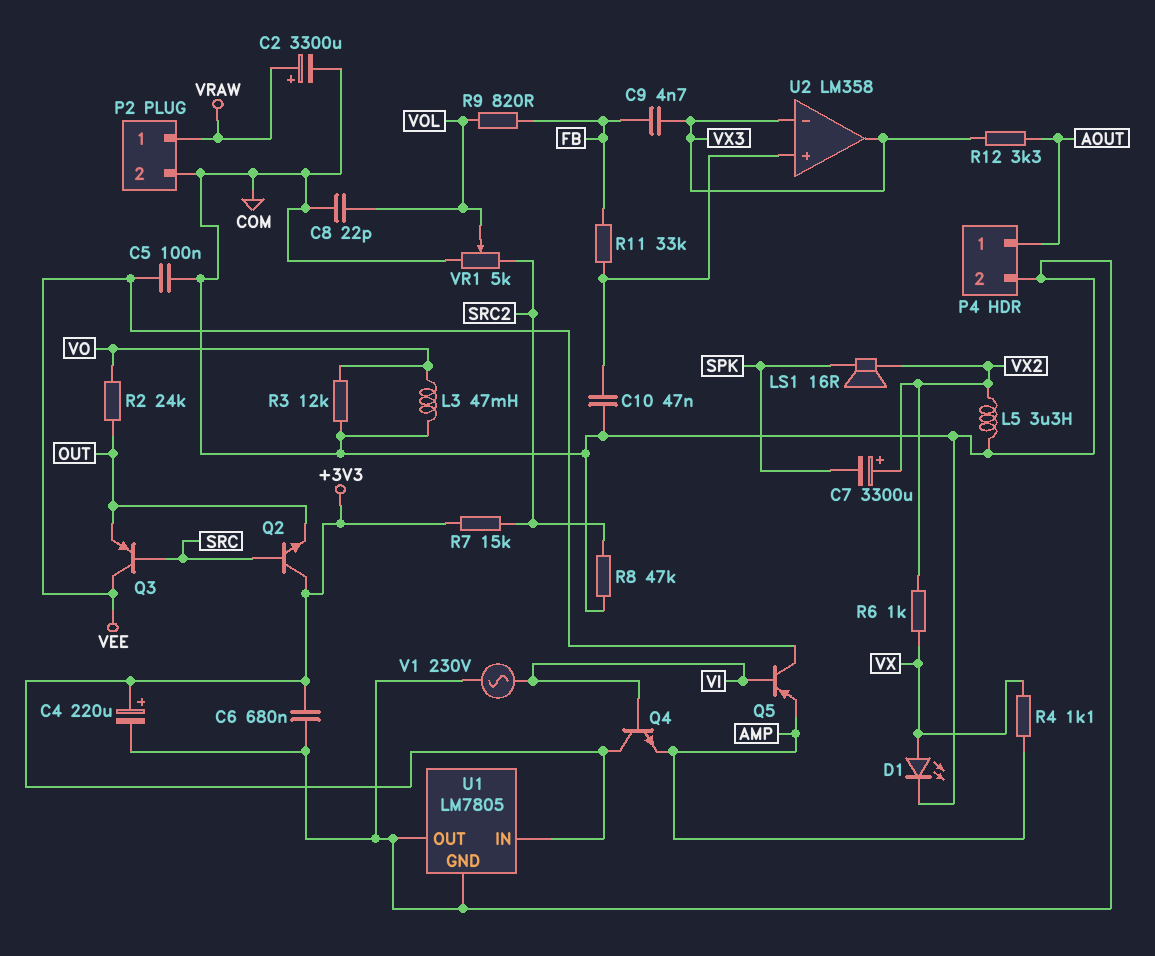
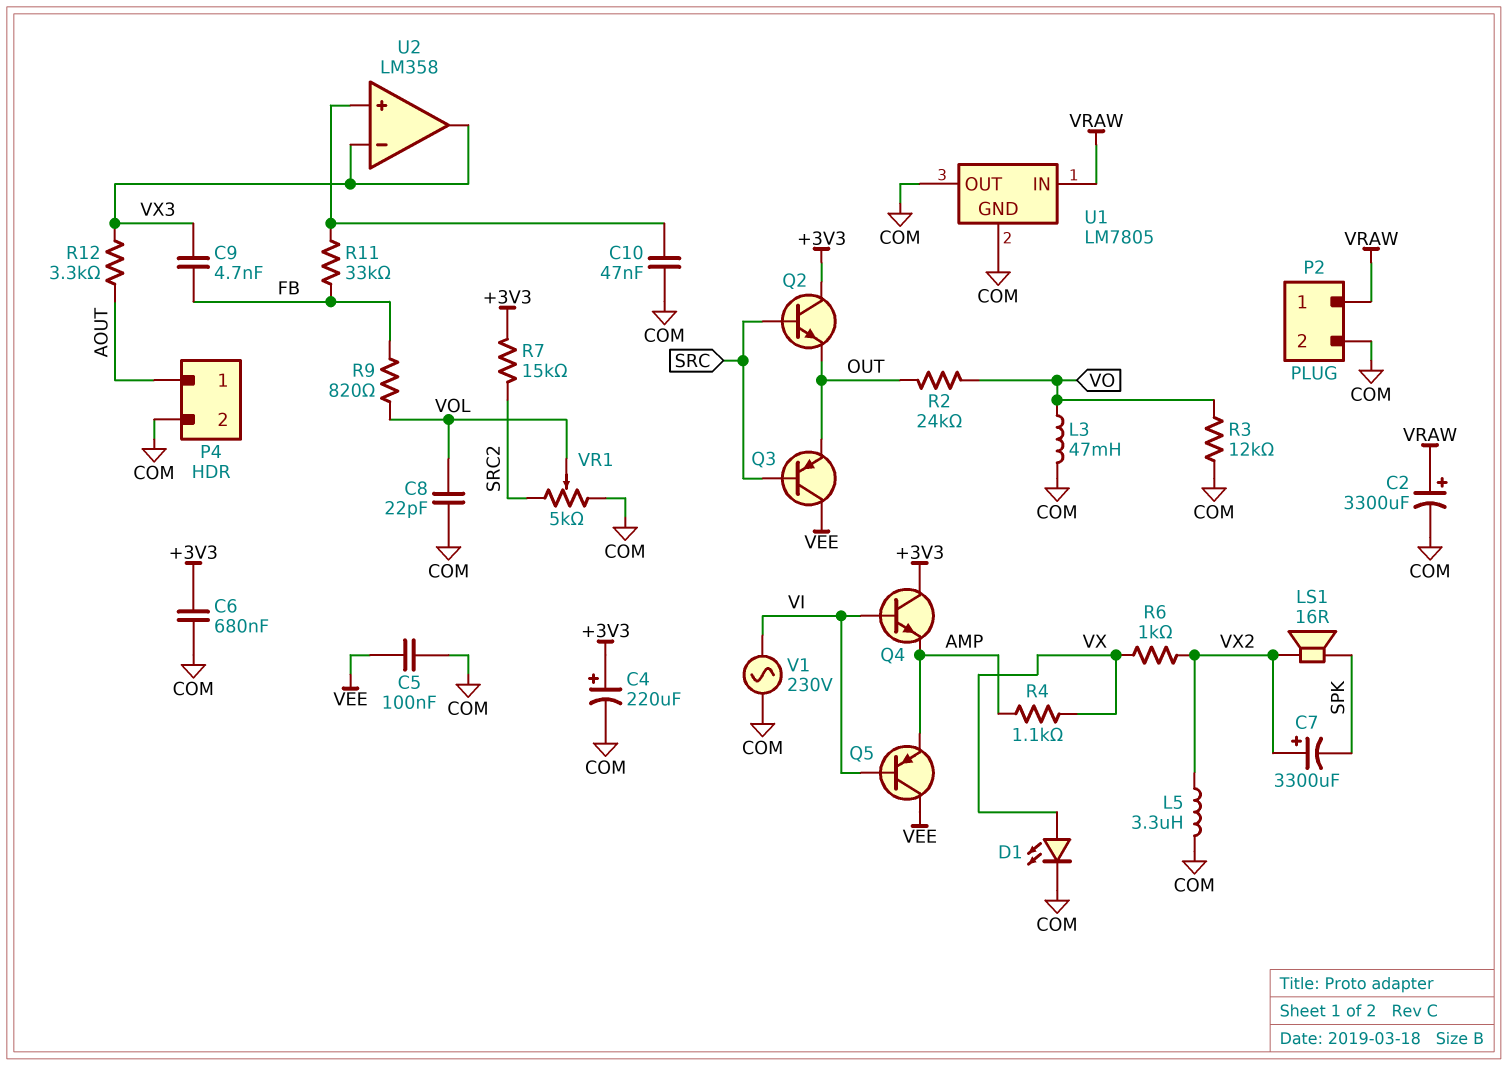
R8: 47k (COM, SRC2) -> none
U1 pin IN: +3V3 -> VRAW

